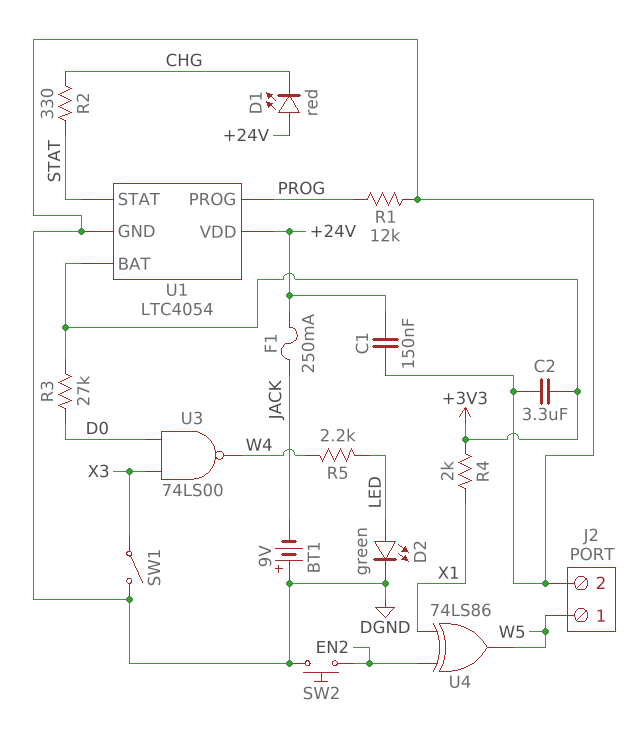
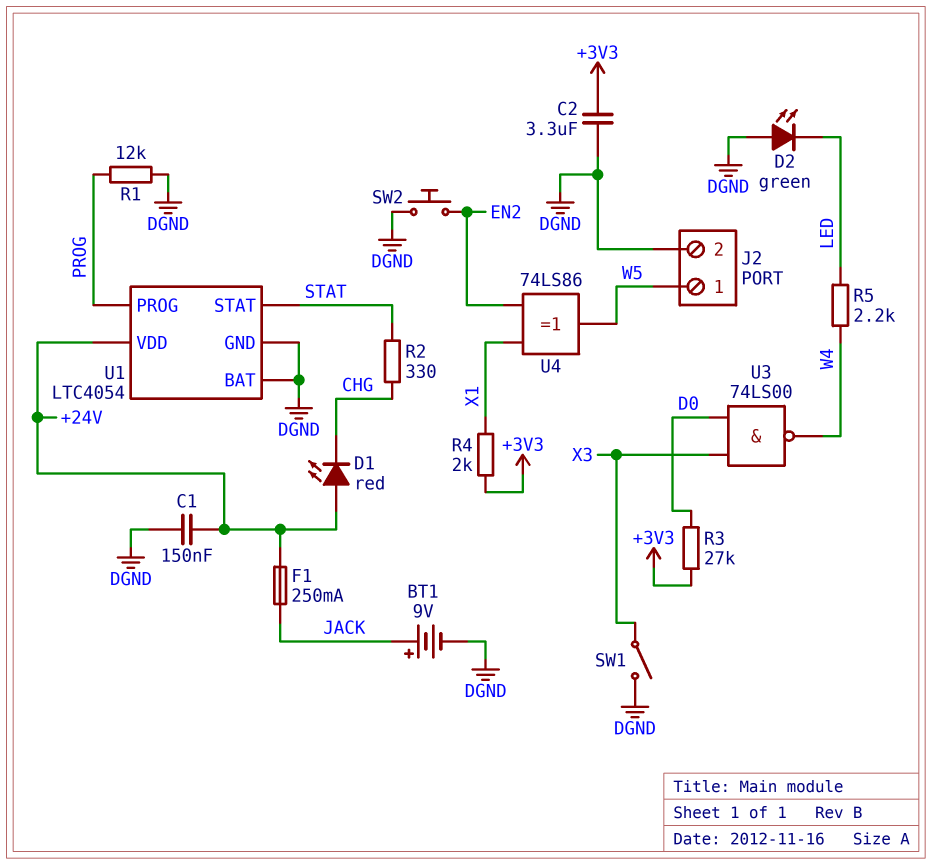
BT1: 9V (plus DGND, minus JACK) -> 9V (plus JACK, minus DGND)
D2: LED green (A LED, K DGND) -> LED green (A DGND, K LED)
U1 pin BAT: +3V3 -> DGND

